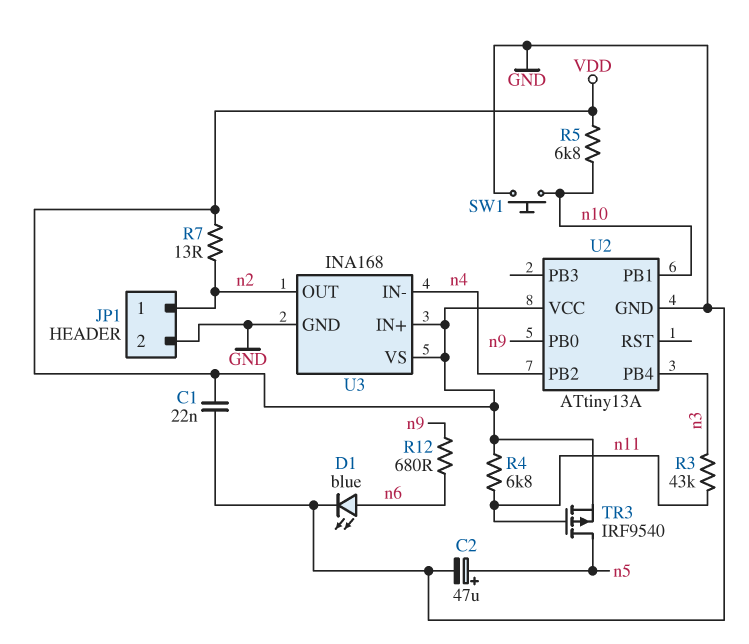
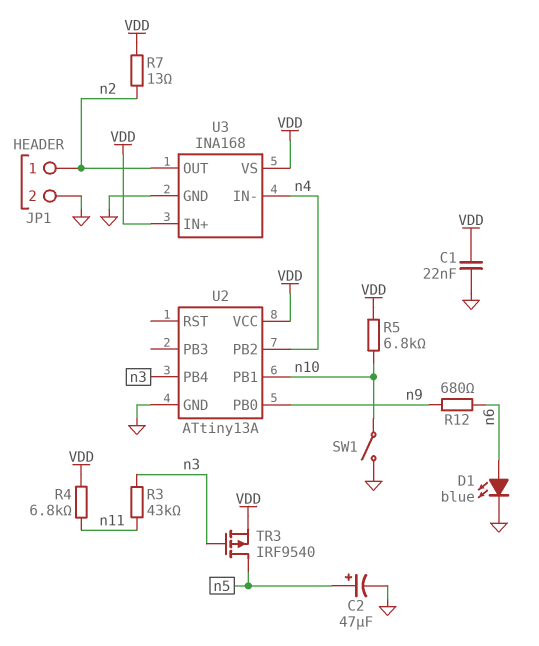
SW1: button (GND, n10) -> switch (GND, n10)
TR3: PMOS IRF9540 (G n11, D n5, S VDD) -> PMOS IRF9540 (G n3, D n5, S VDD)

